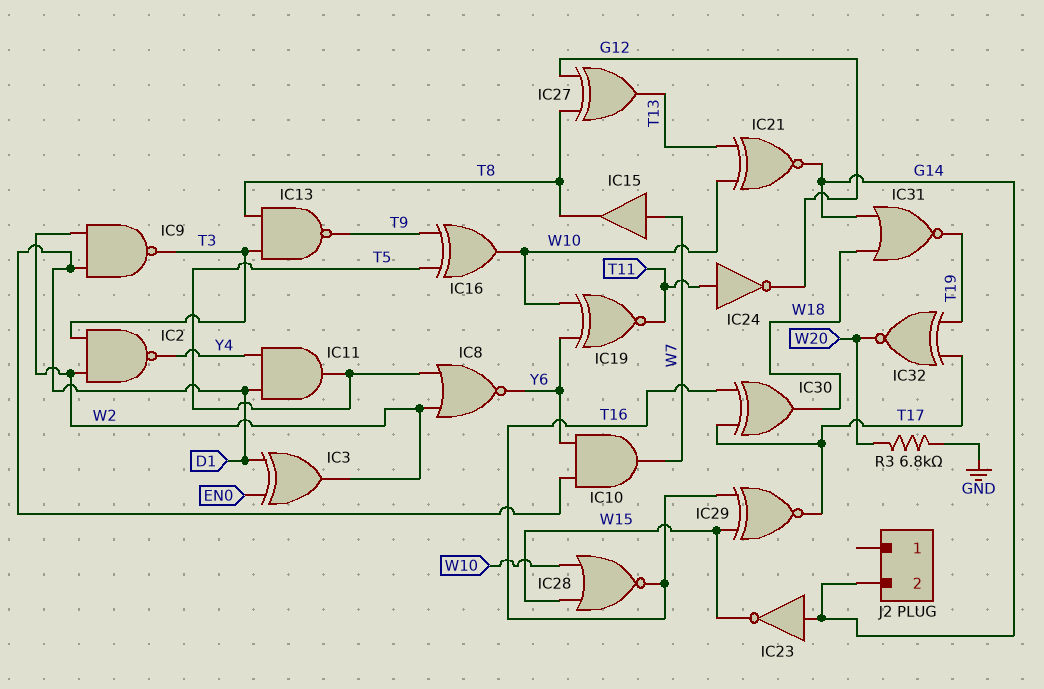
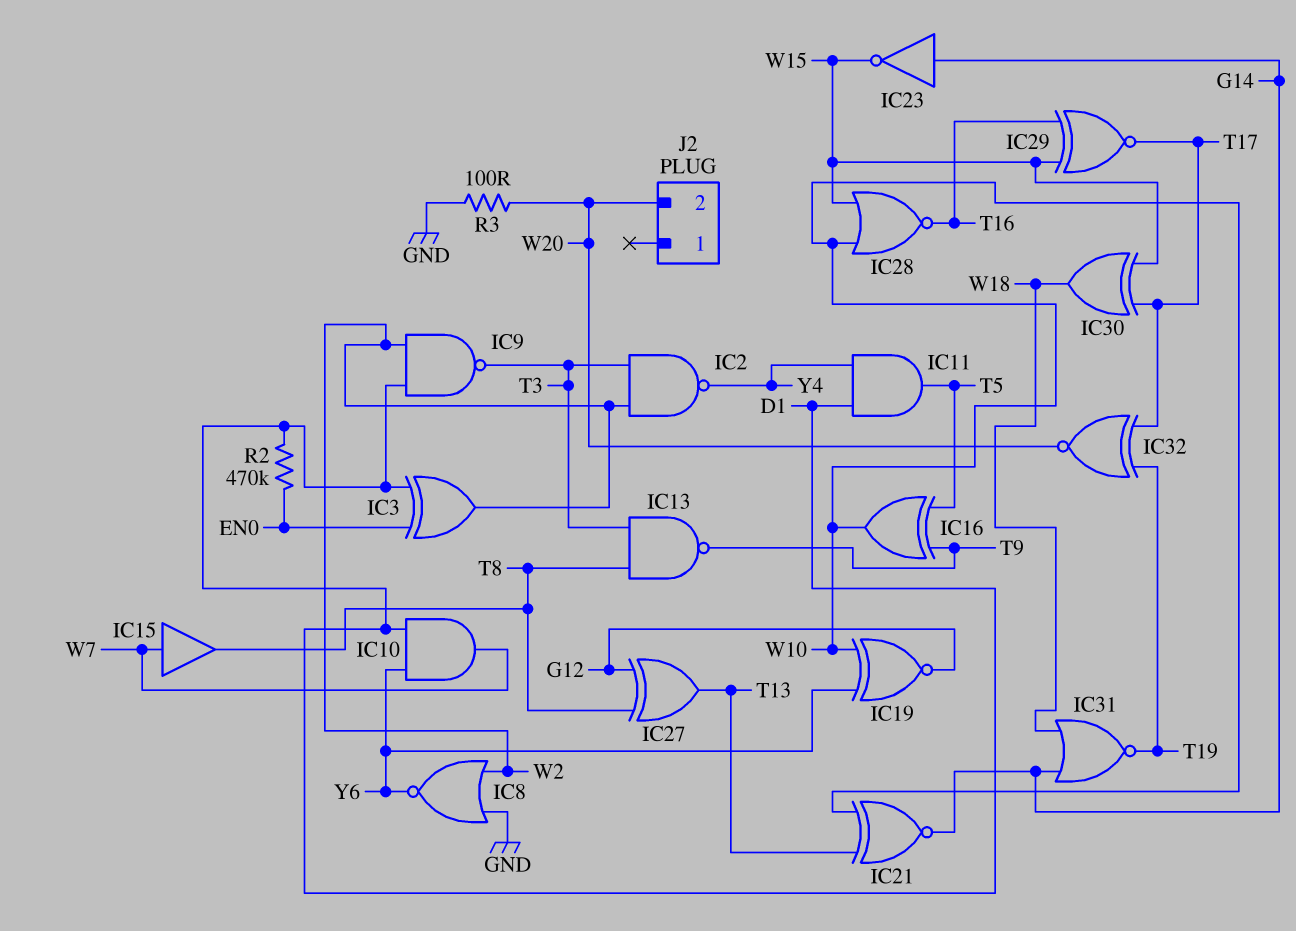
IC8: NOR (in T5, in W2, out Y6) -> NOR (in GND, in W2, out Y6)
IC19: XNOR (in W10, in Y6, out T11) -> XNOR (in W10, in Y6, out G12)
IC24: NOT (in T11, out G12) -> none
IC30: XOR (in T16, in T17, out W18) -> XOR (in T17, in W15, out W18)
J2 pin 2: G14 -> W20
R2: none -> 470k (D1, EN0)
R3: 6.8k (GND, W20) -> 100 (GND, W20)

